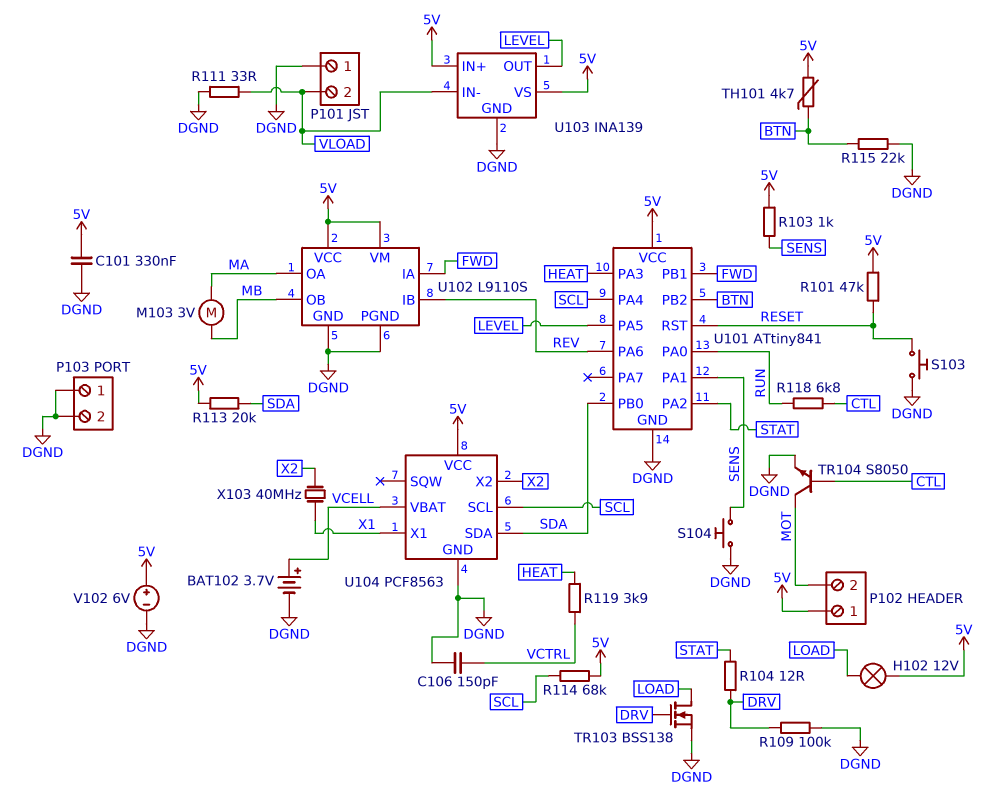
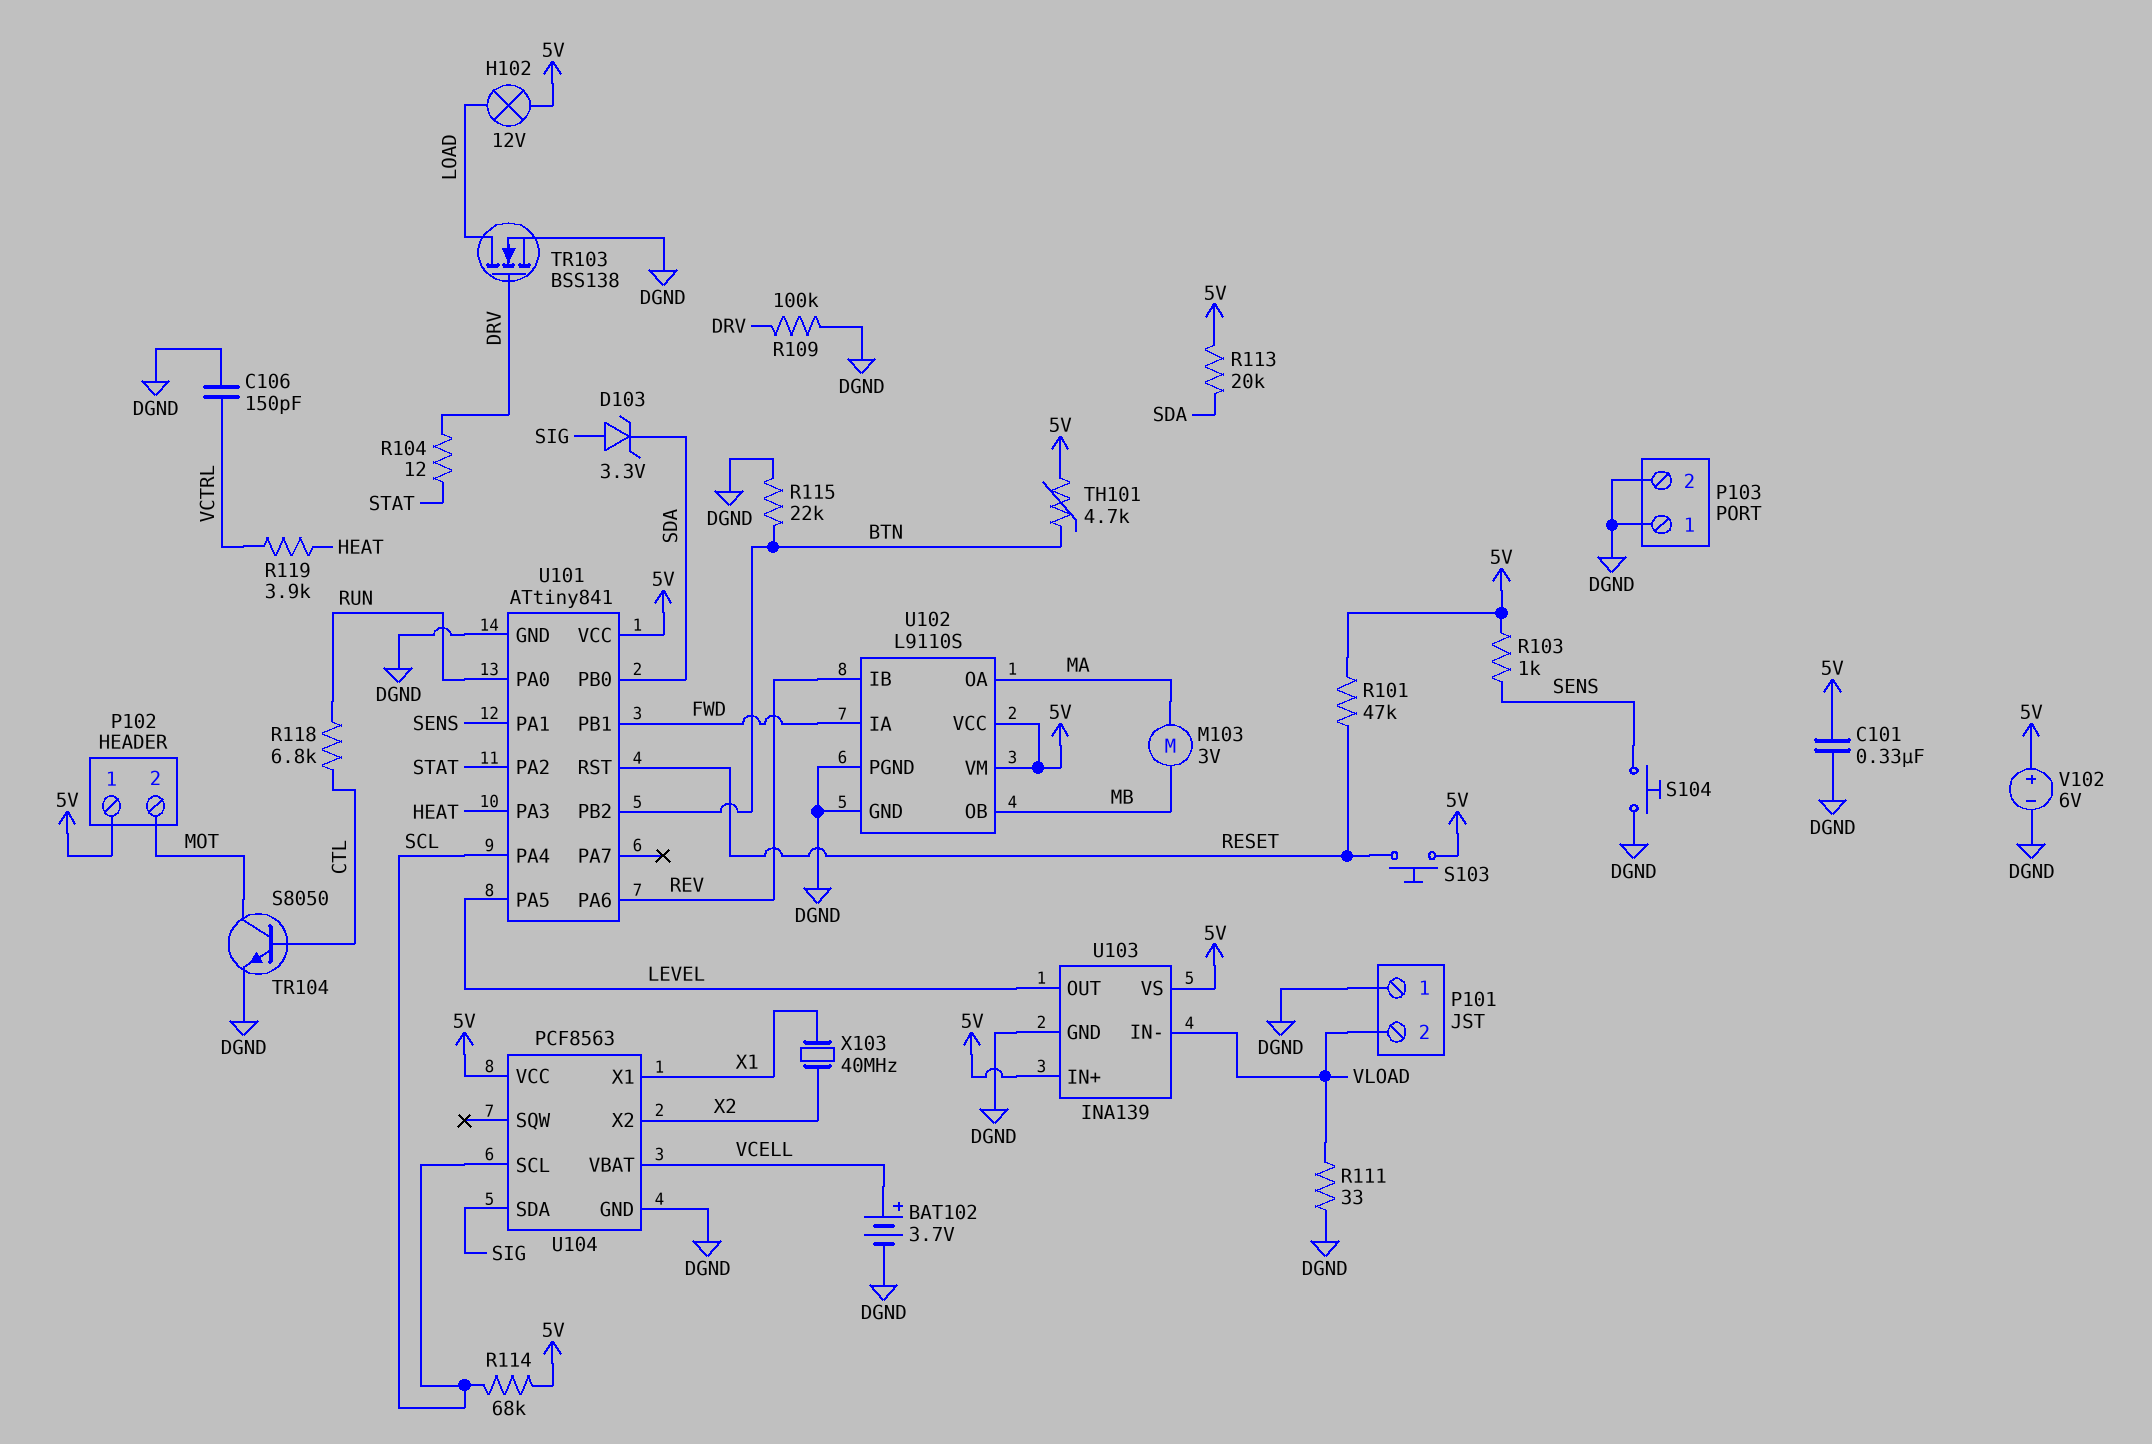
D103: none -> zener 3.3V (A SIG, K SDA)
S103: button (DGND, RESET) -> button (5V, RESET)
U104 pin SDA: SDA -> SIG

